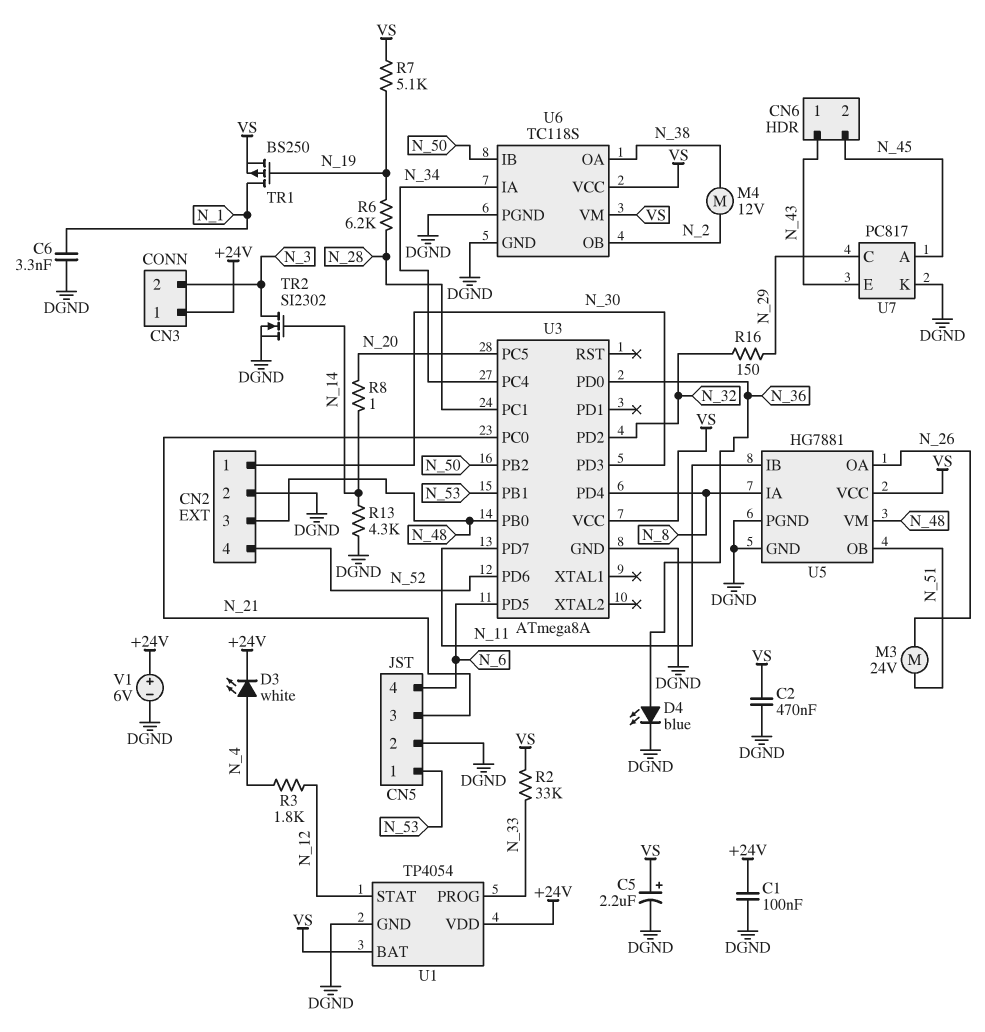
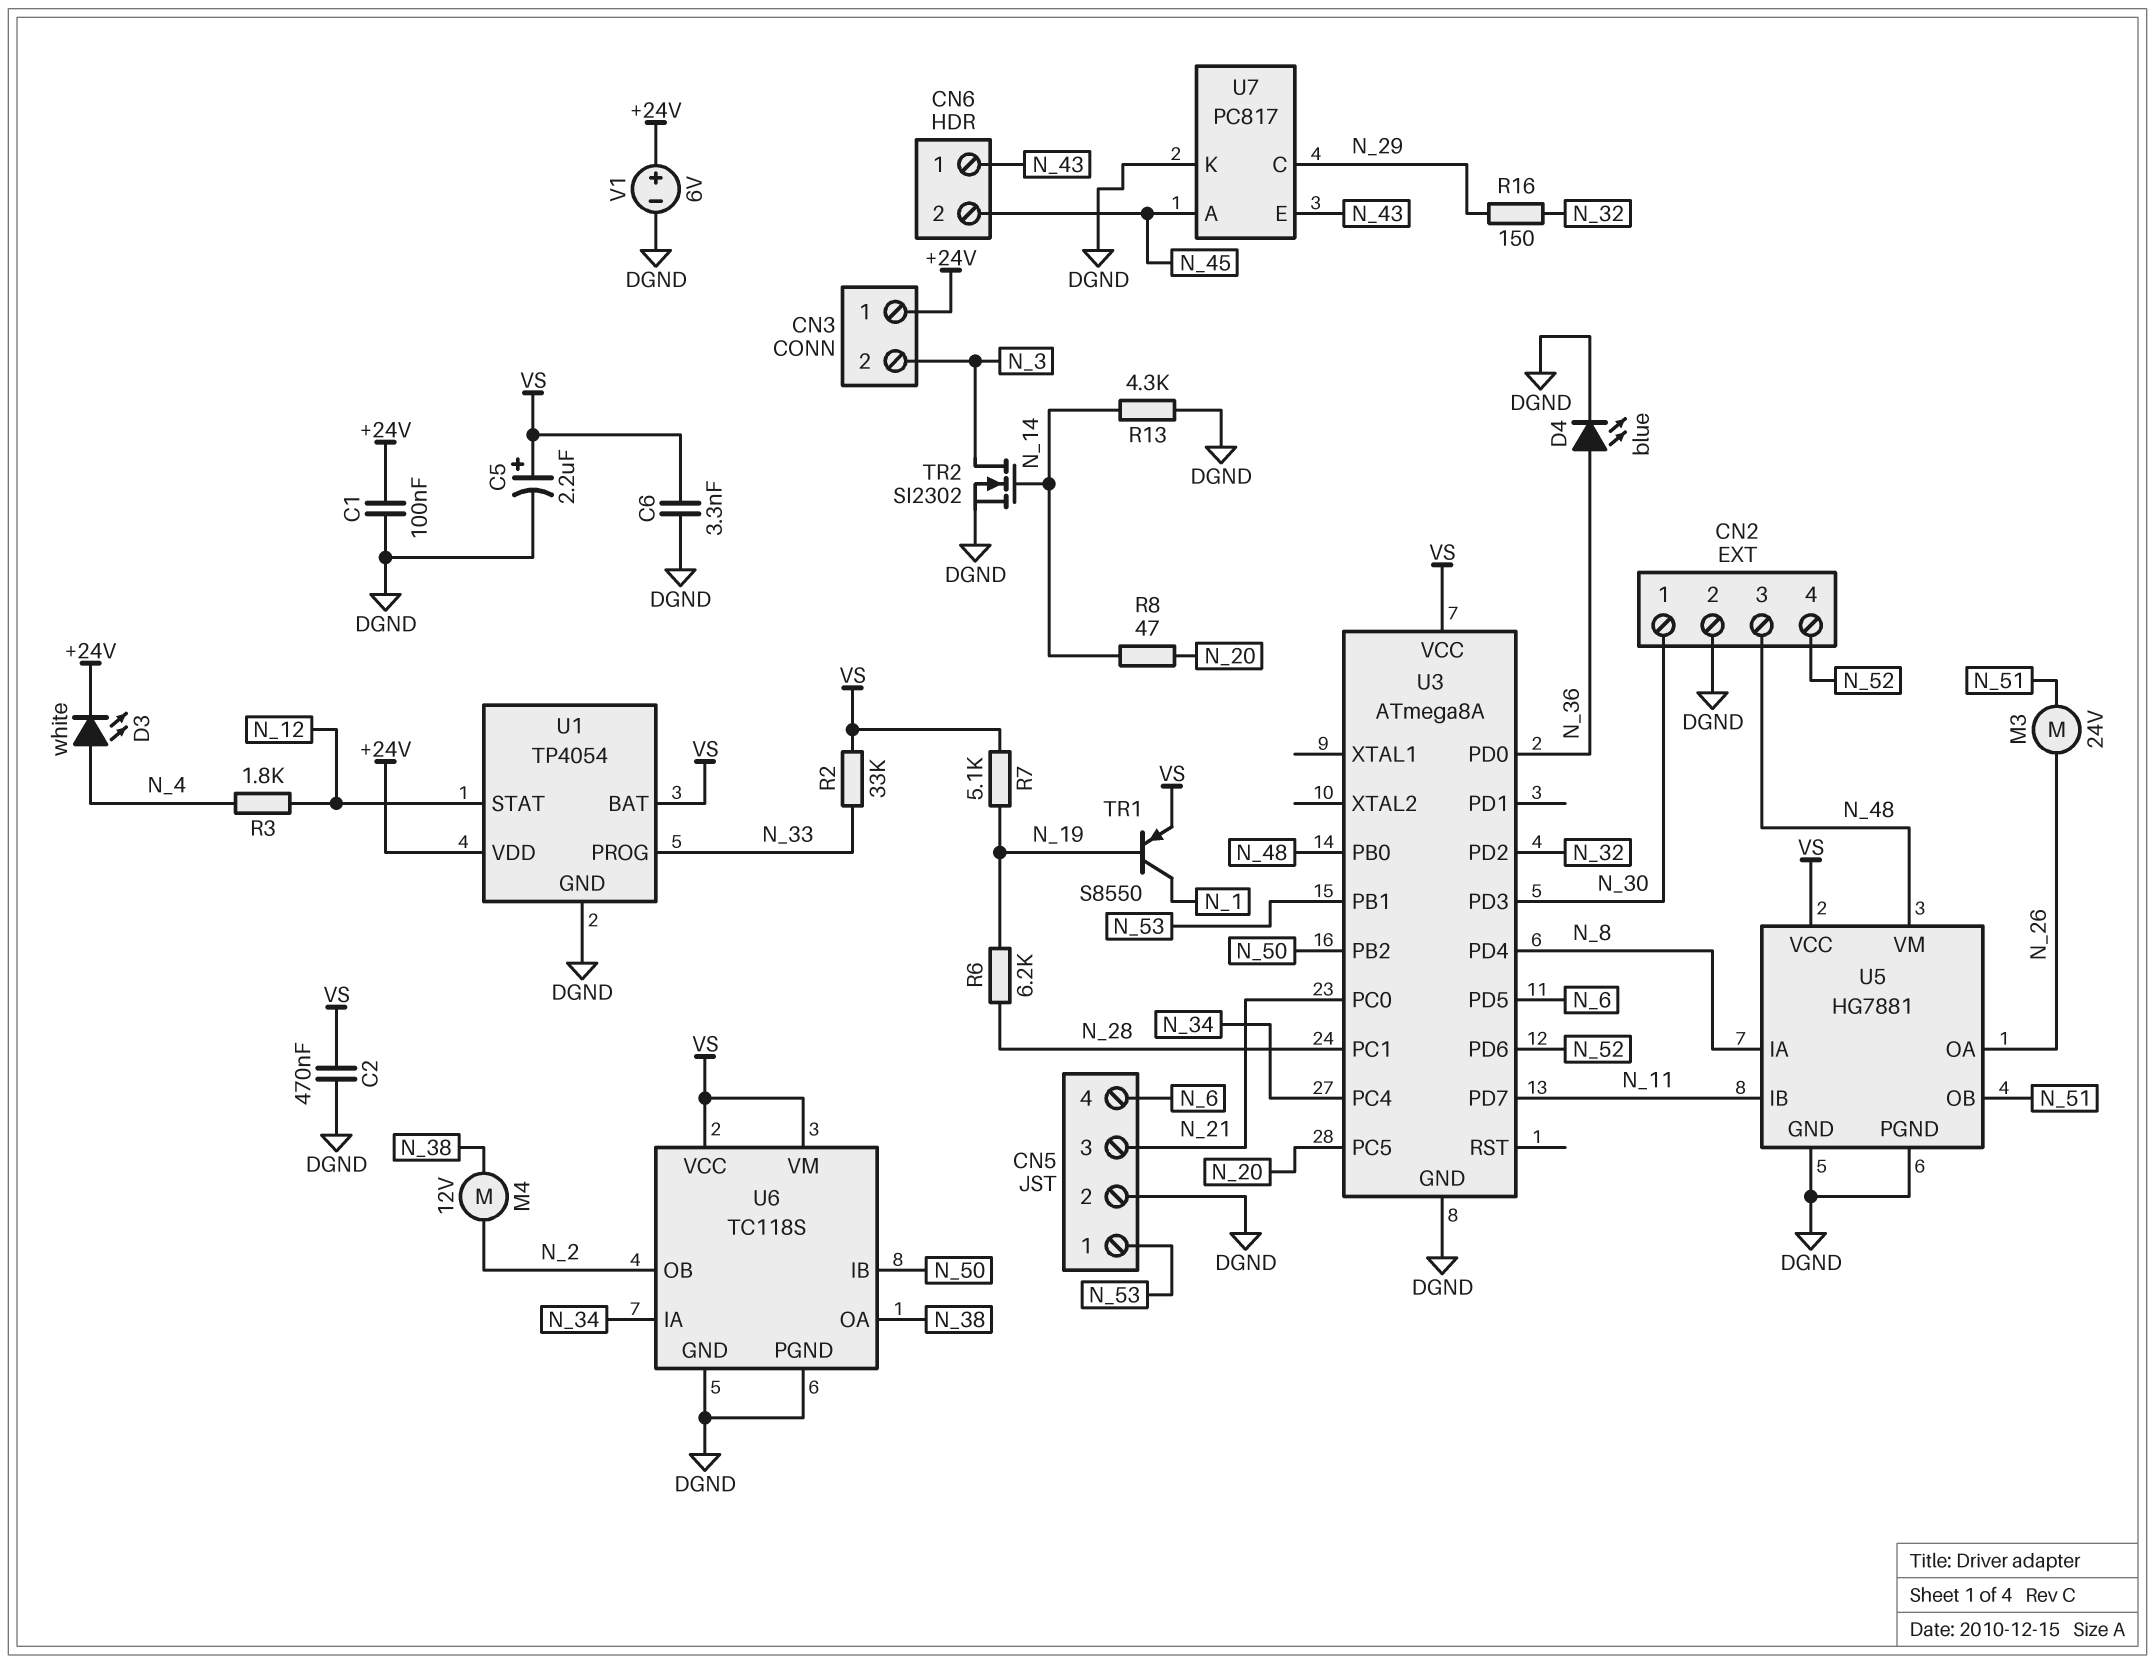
C6: 3.3nF (DGND, N_1) -> 3.3nF (DGND, VS)
R8: 1 (N_14, N_20) -> 47 (N_14, N_20)
TR1: PMOS BS250 (G N_19, D N_1, S VS) -> PNP S8550 (B N_19, C N_1, E VS)

